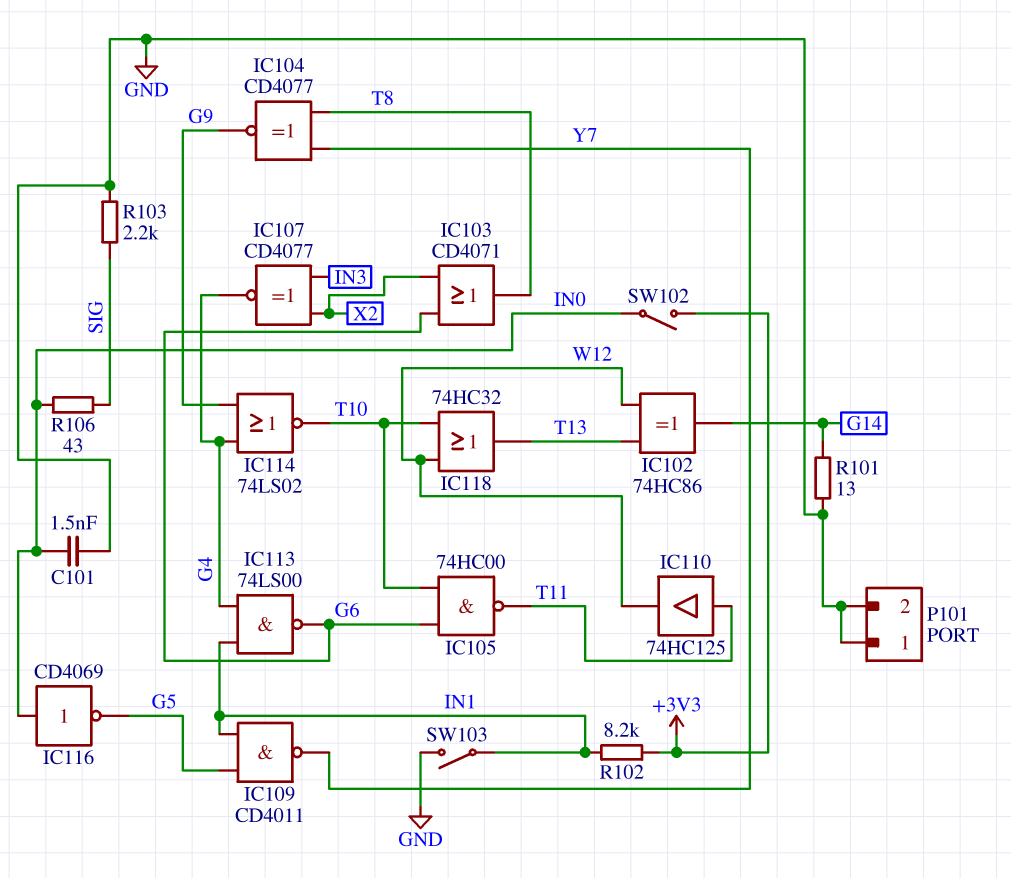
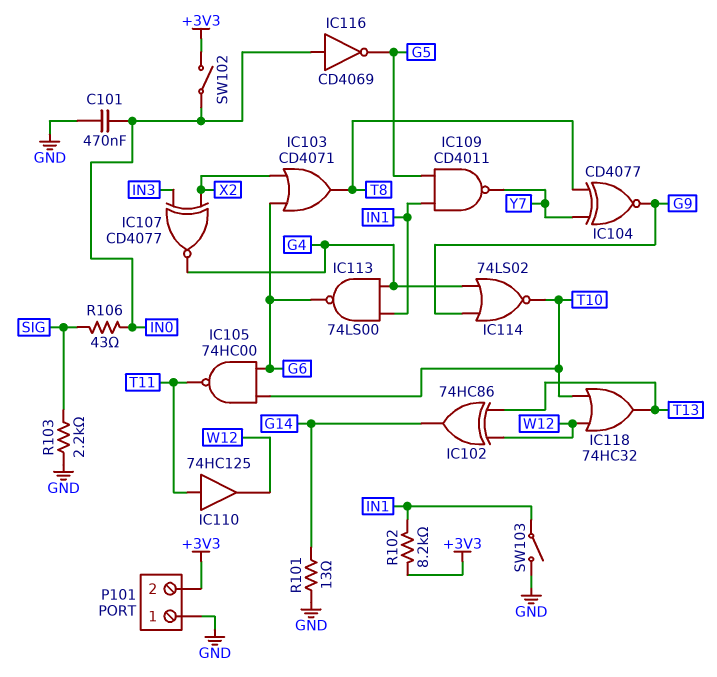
C101: 1.5nF (GND, IN0) -> 470nF (GND, IN0)
P101 pin 2: GND -> +3V3

